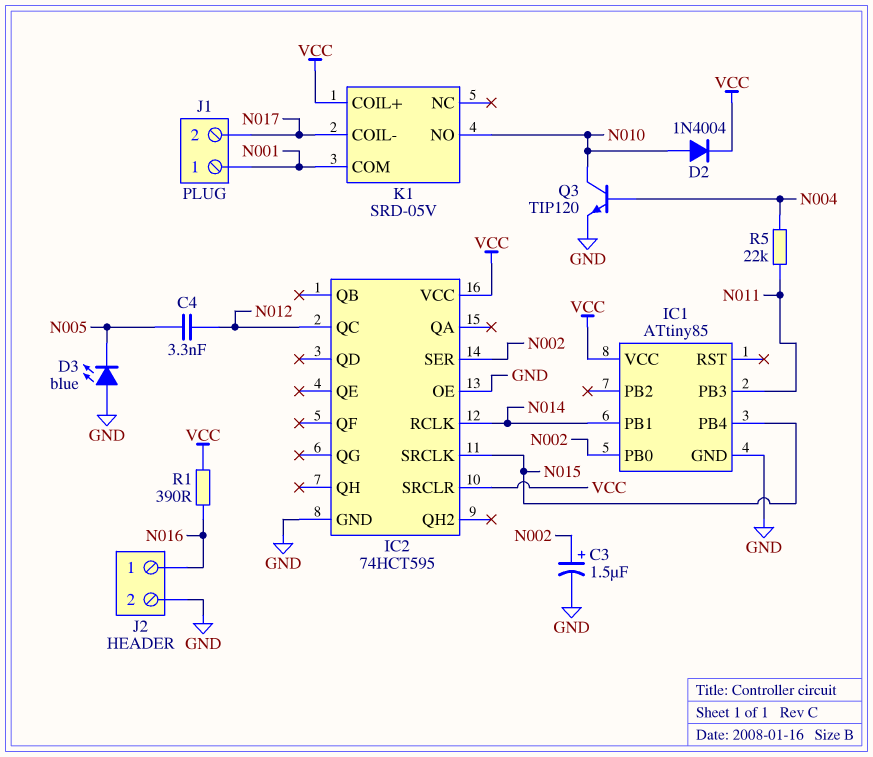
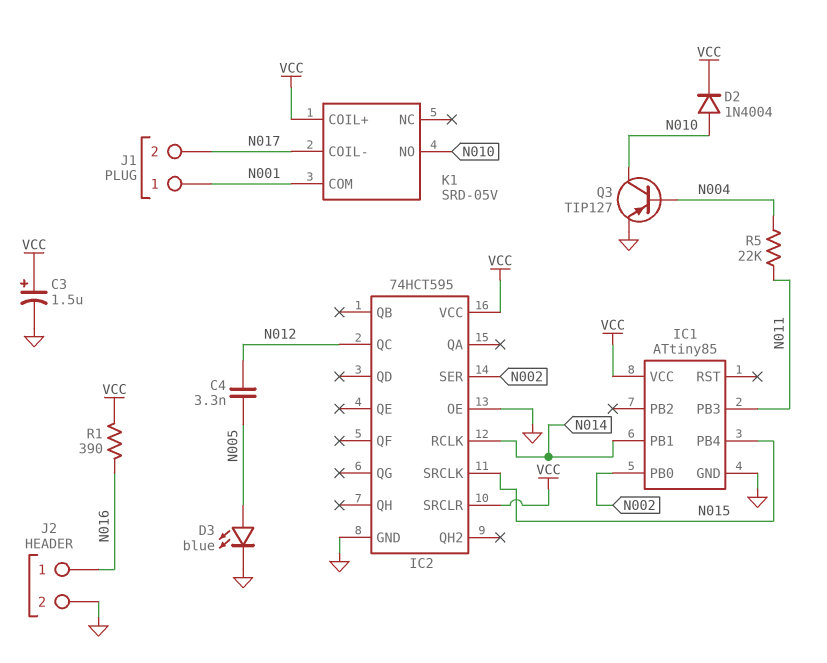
C3: 1.5uF (plus N002, minus GND) -> 1.5uF (plus VCC, minus GND)
D3: LED blue (A GND, K N005) -> LED blue (A N005, K GND)
Q3: NPN TIP120 (B N004, C N010, E GND) -> PNP TIP127 (B N004, C N010, E GND)

